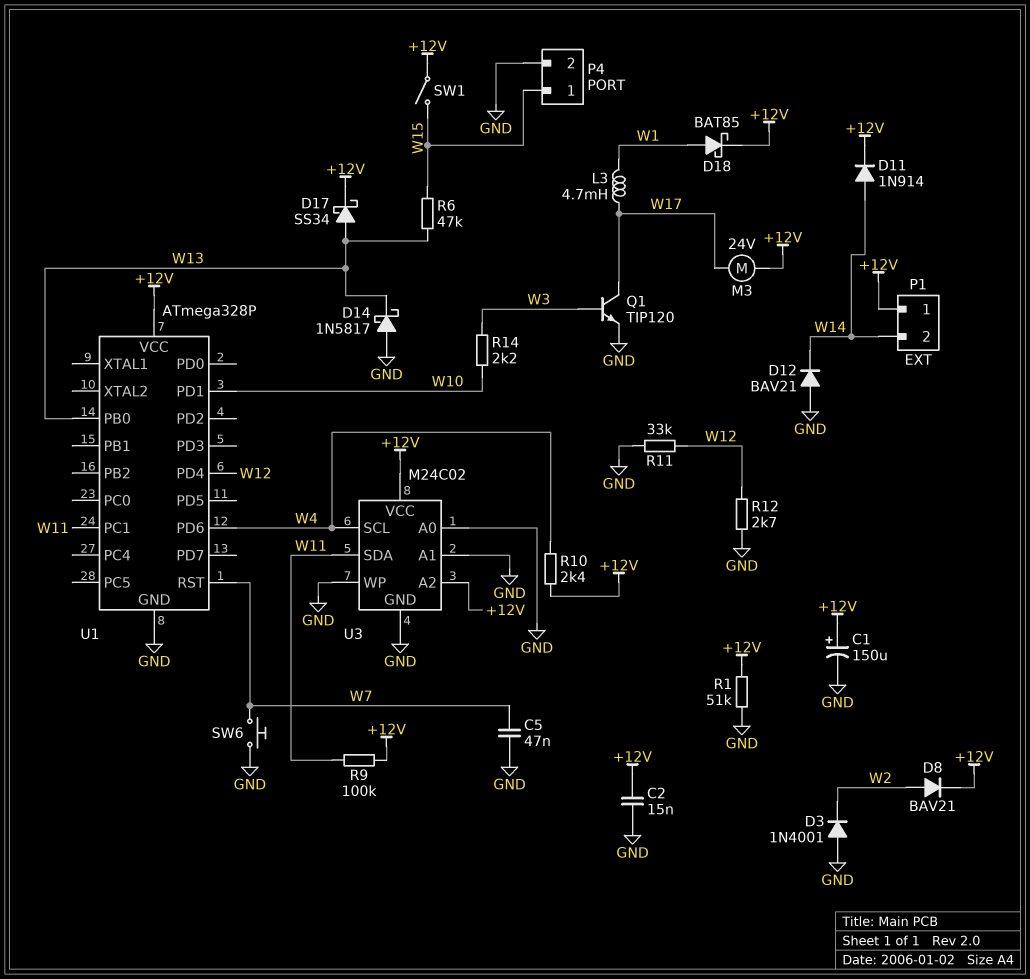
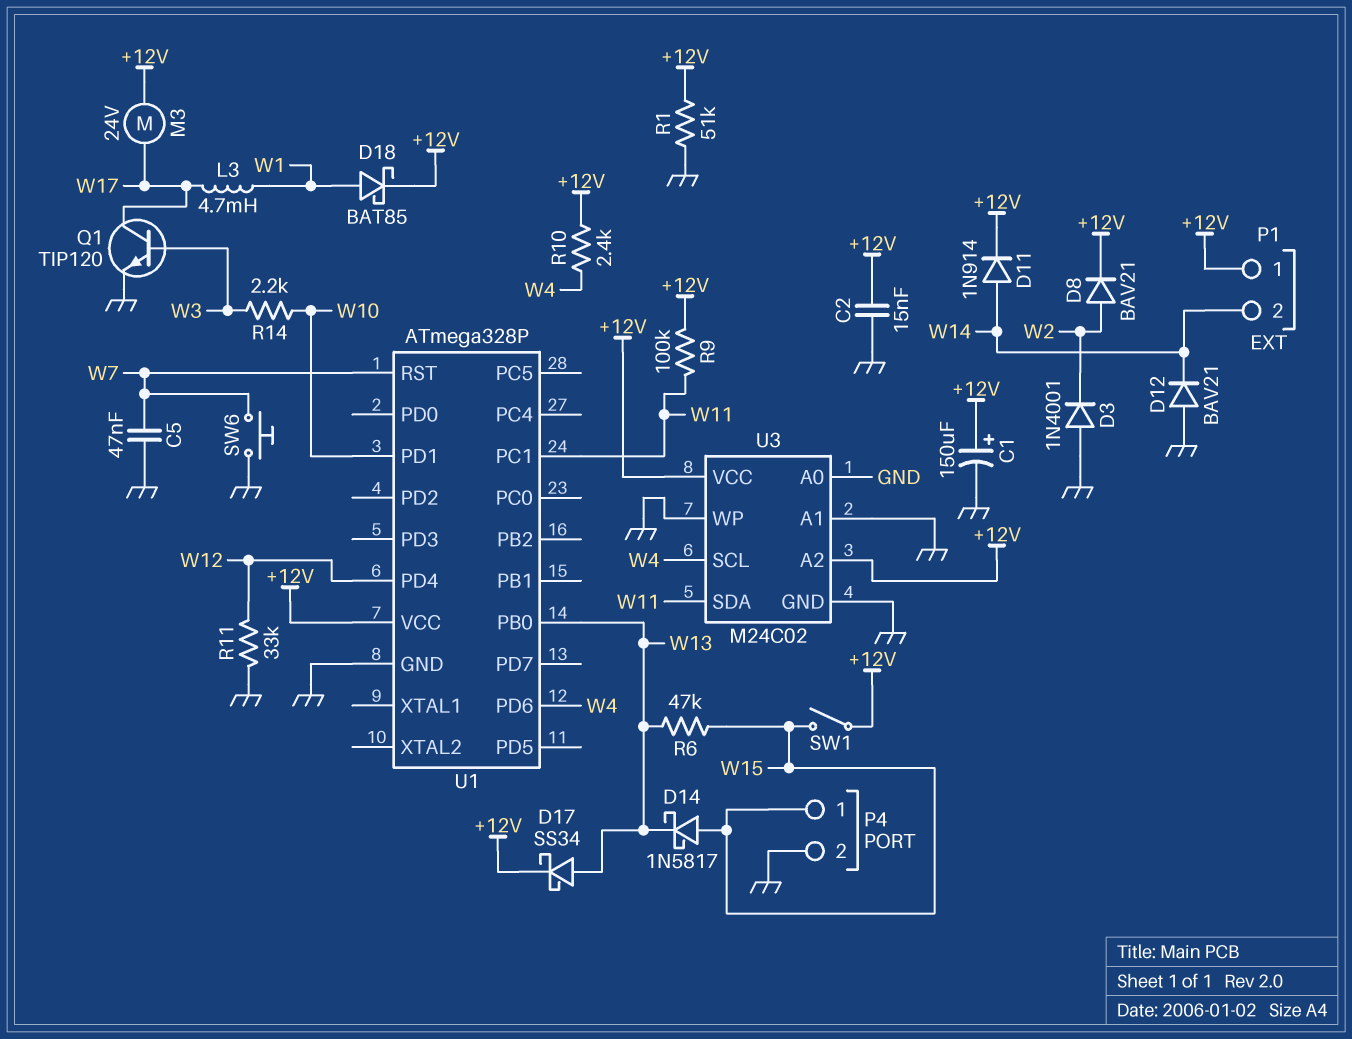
D14: schottky 1N5817 (A GND, K W13) -> schottky 1N5817 (A W15, K W13)
R12: 2.7k (GND, W12) -> none

